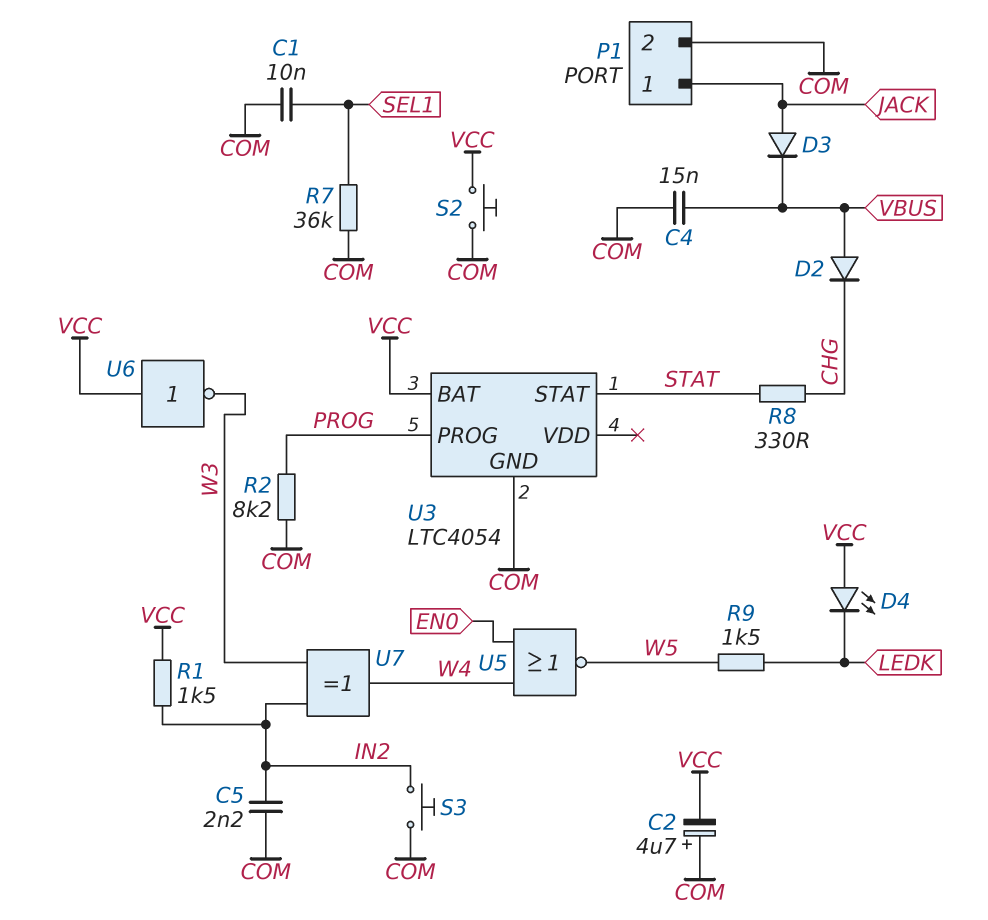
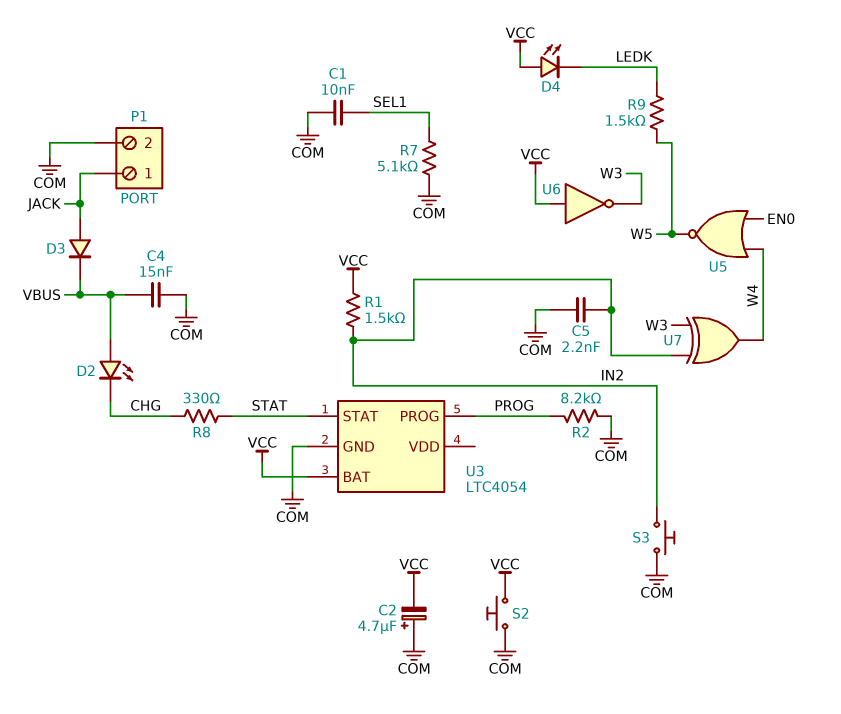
D2: diode (A VBUS, K CHG) -> LED (A VBUS, K CHG)
R7: 36k (COM, SEL1) -> 5.1k (COM, SEL1)

